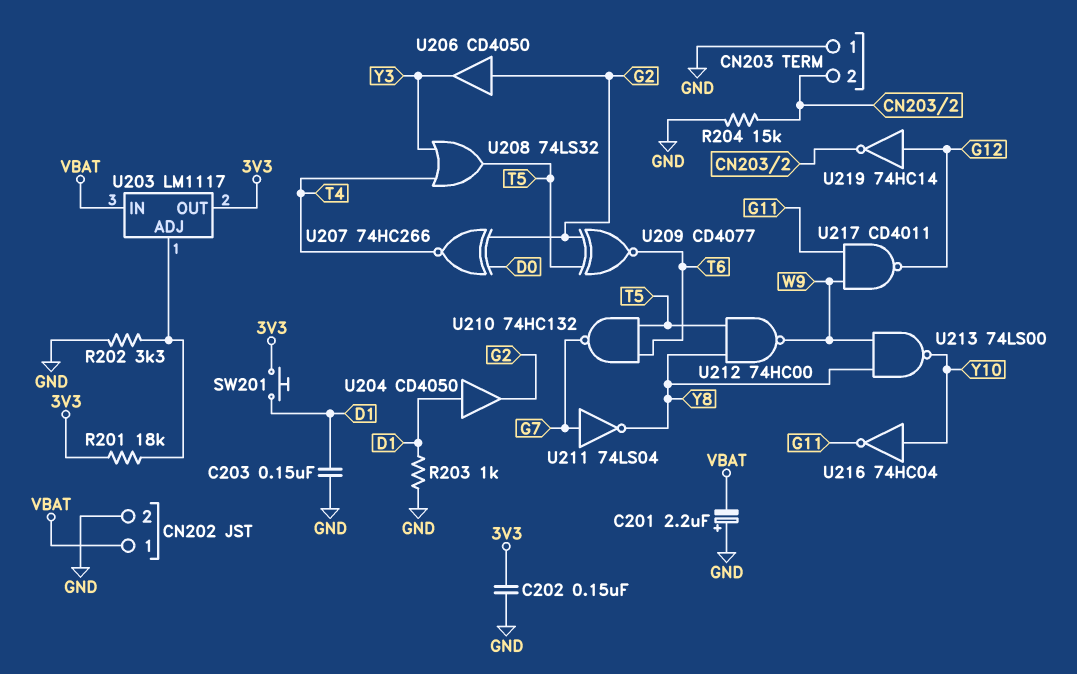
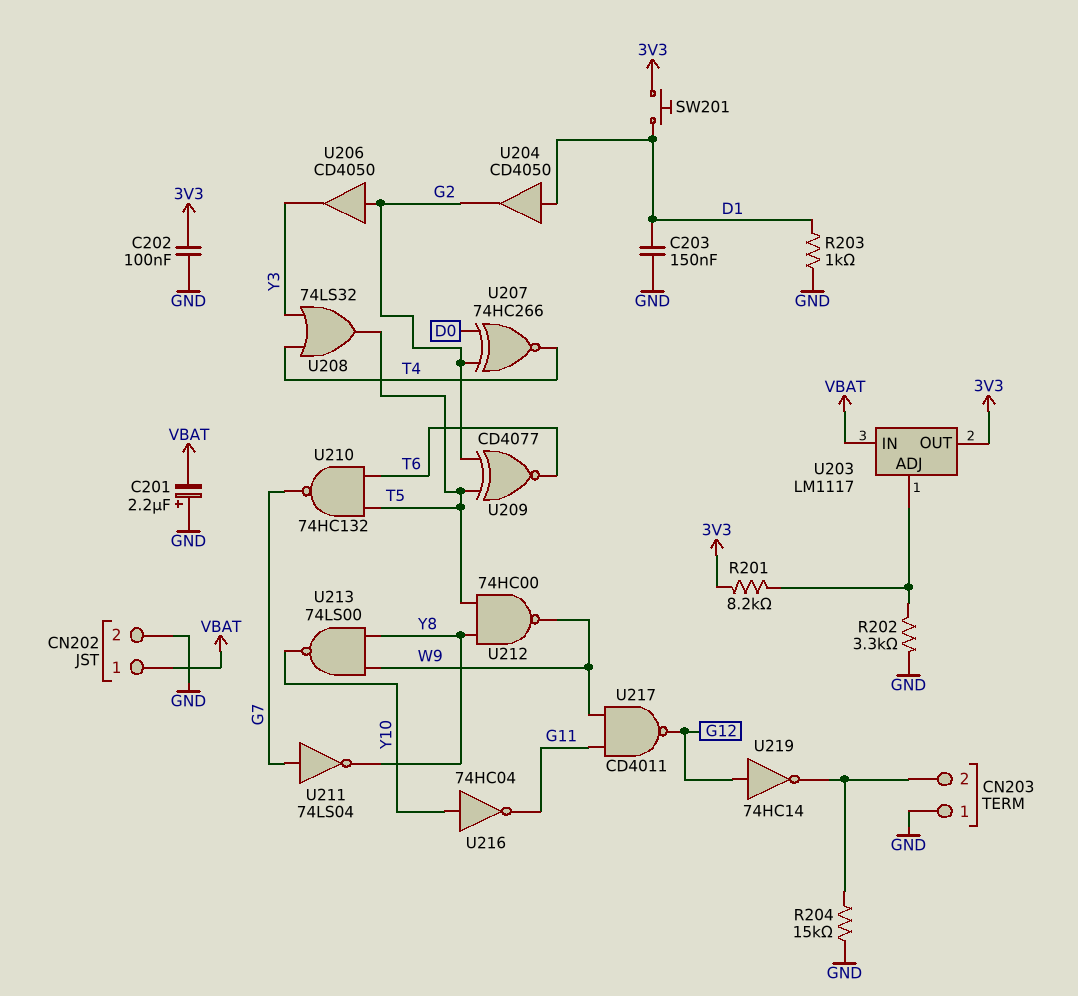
C202: 150nF (3V3, GND) -> 100nF (3V3, GND)
R201: 18k (3V3, U203/ADJ) -> 8.2k (3V3, U203/ADJ)

